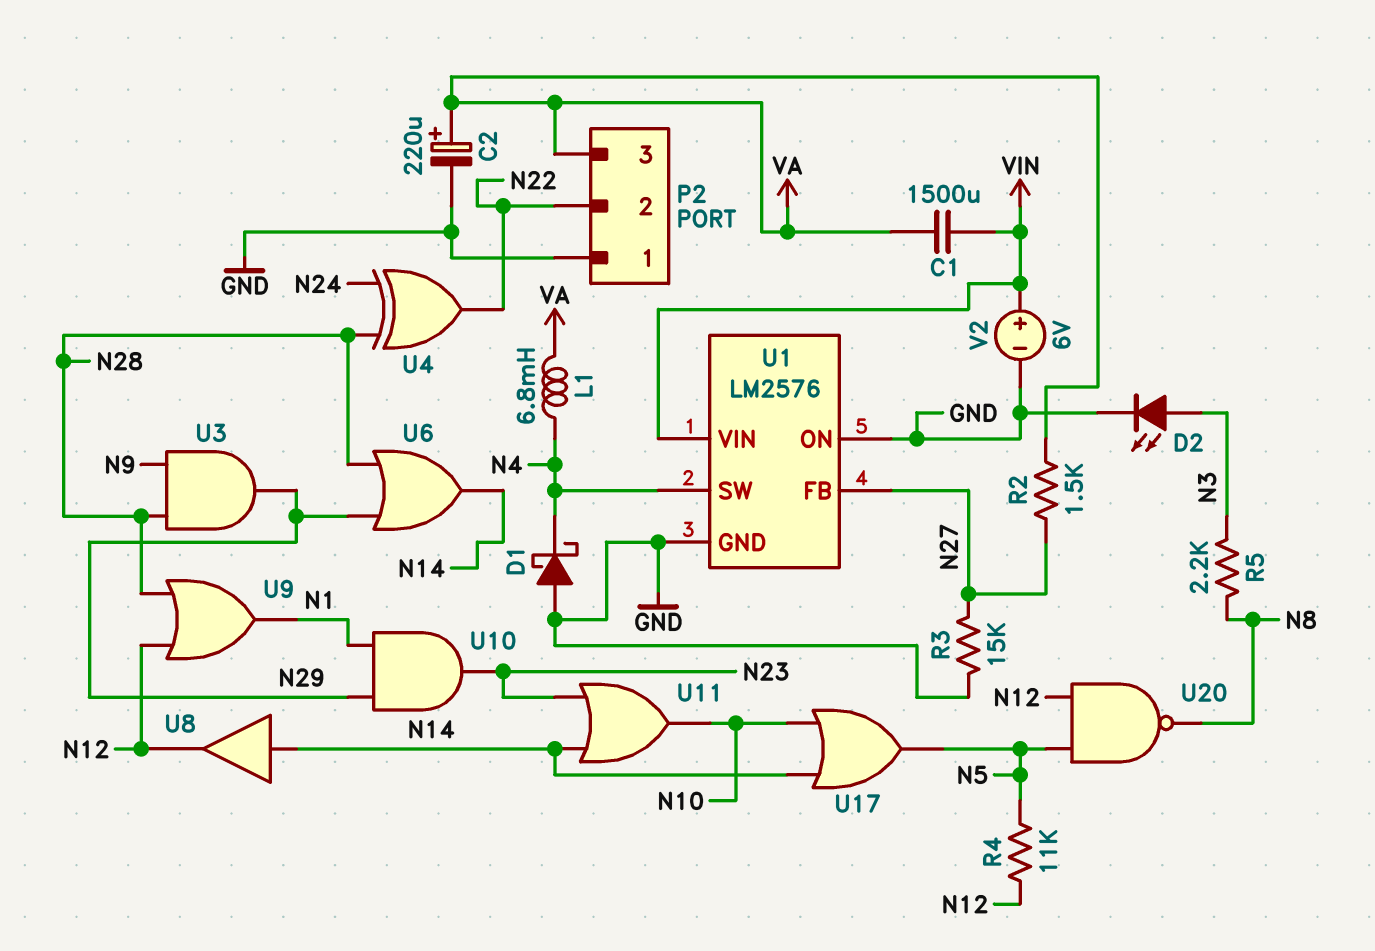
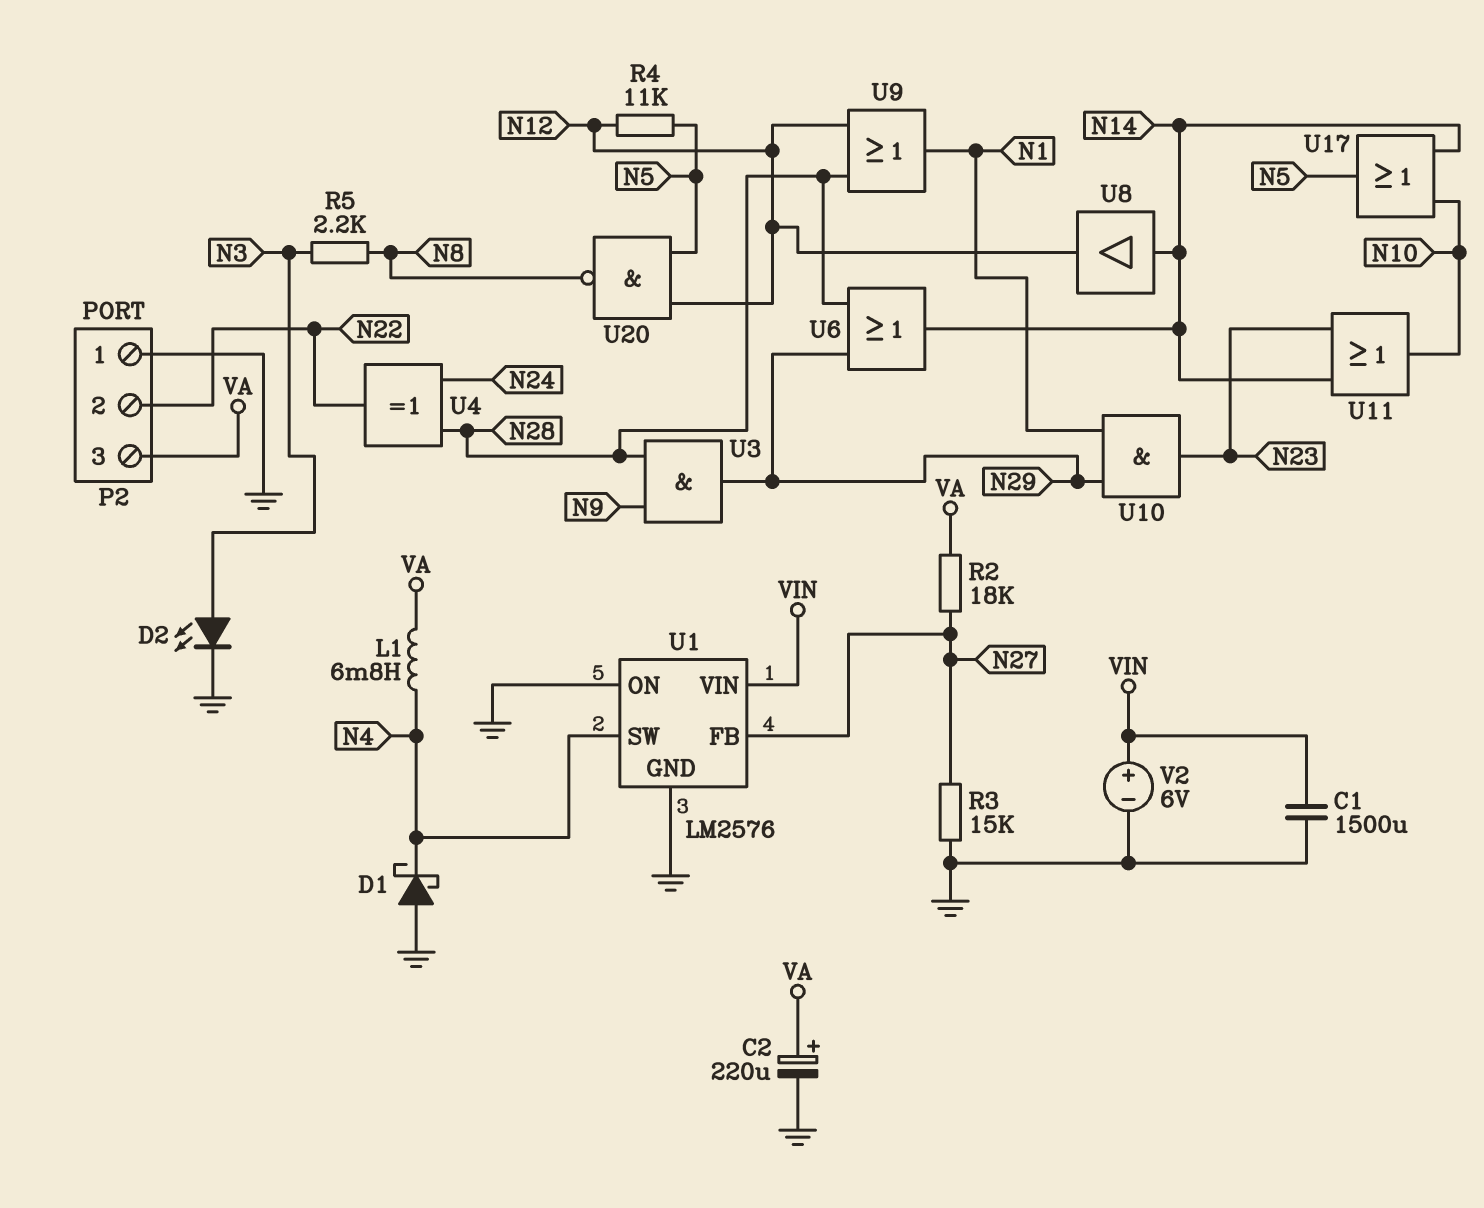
C1: 1500uF (VA, VIN) -> 1500uF (GND, VIN)
R2: 1.5k (N27, VA) -> 18k (N27, VA)

